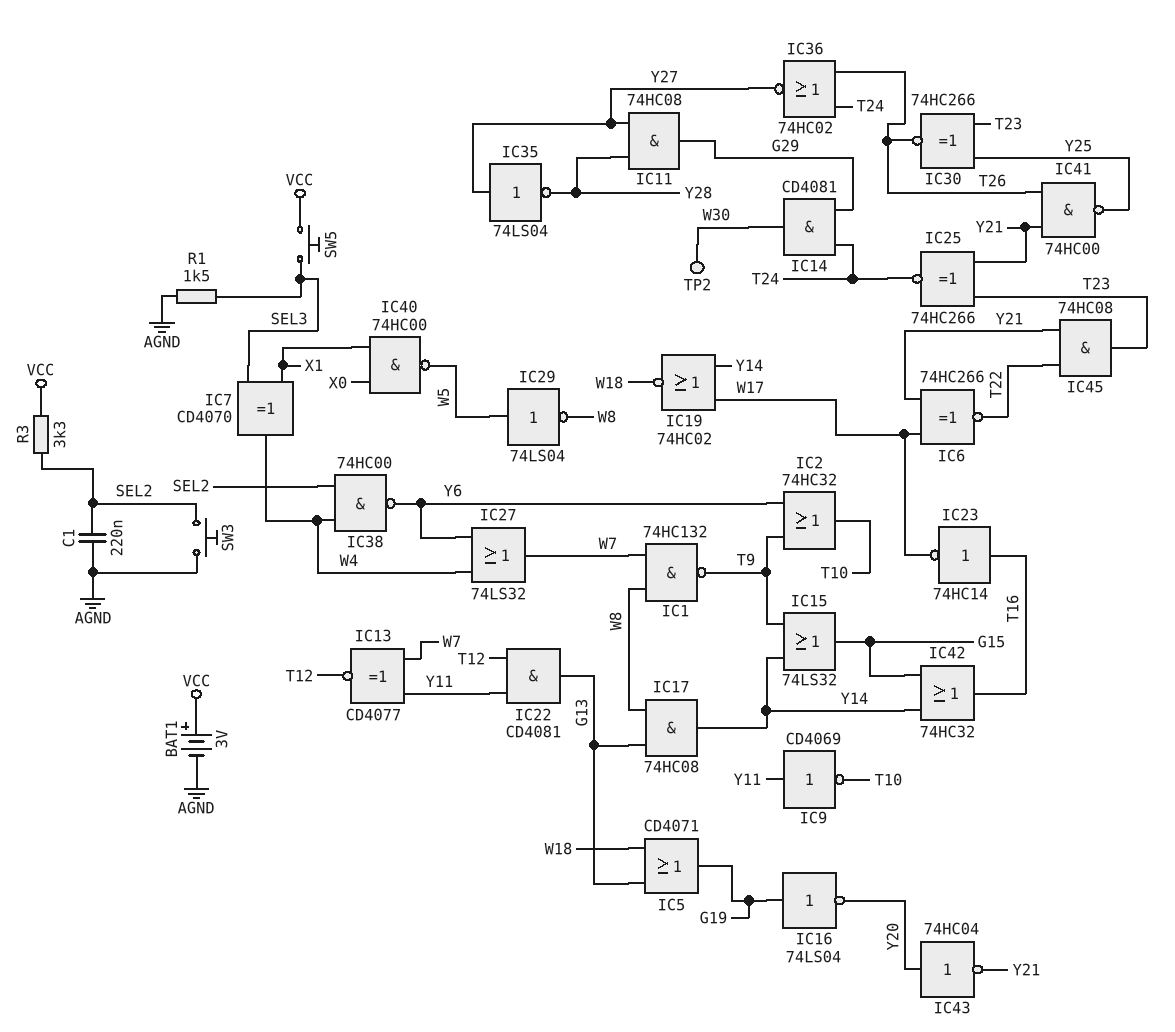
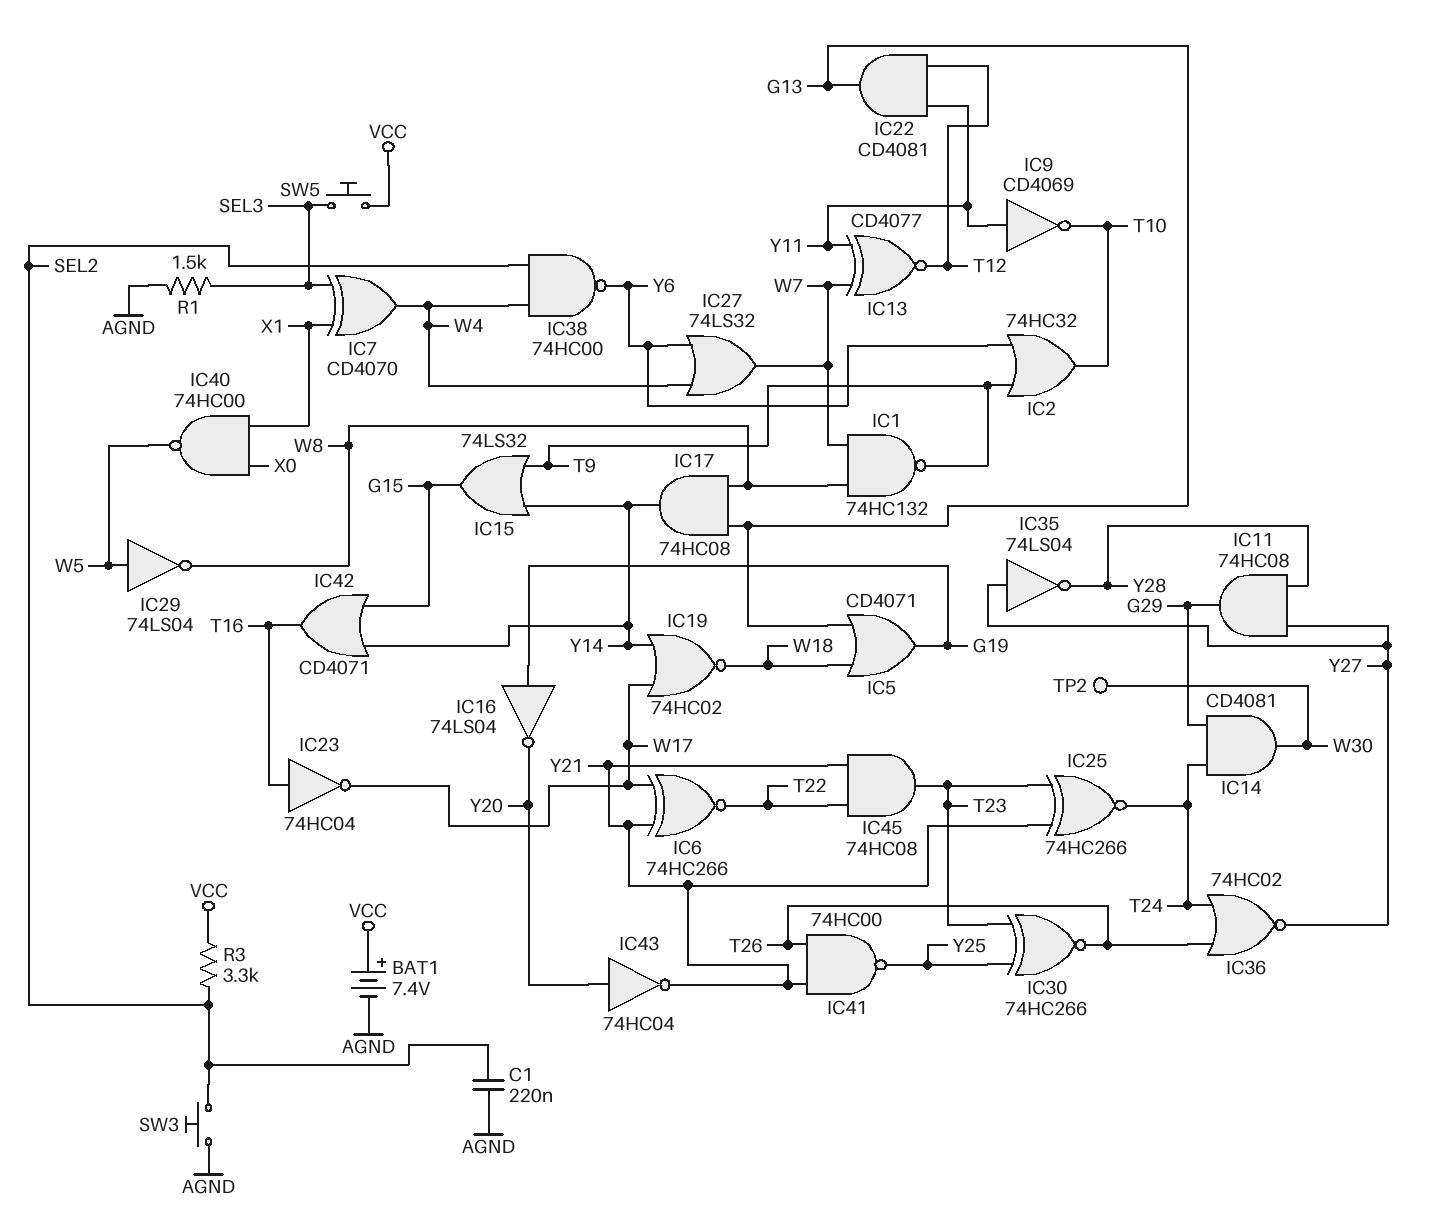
BAT1: 3V (plus VCC, minus AGND) -> 7.4V (plus VCC, minus AGND)
IC23: NOT 74HC14 (in T16, out W17) -> NOT 74HC04 (in T16, out W17)
IC42: OR 74HC32 (in G15, in Y14, out T16) -> OR CD4071 (in G15, in Y14, out T16)

